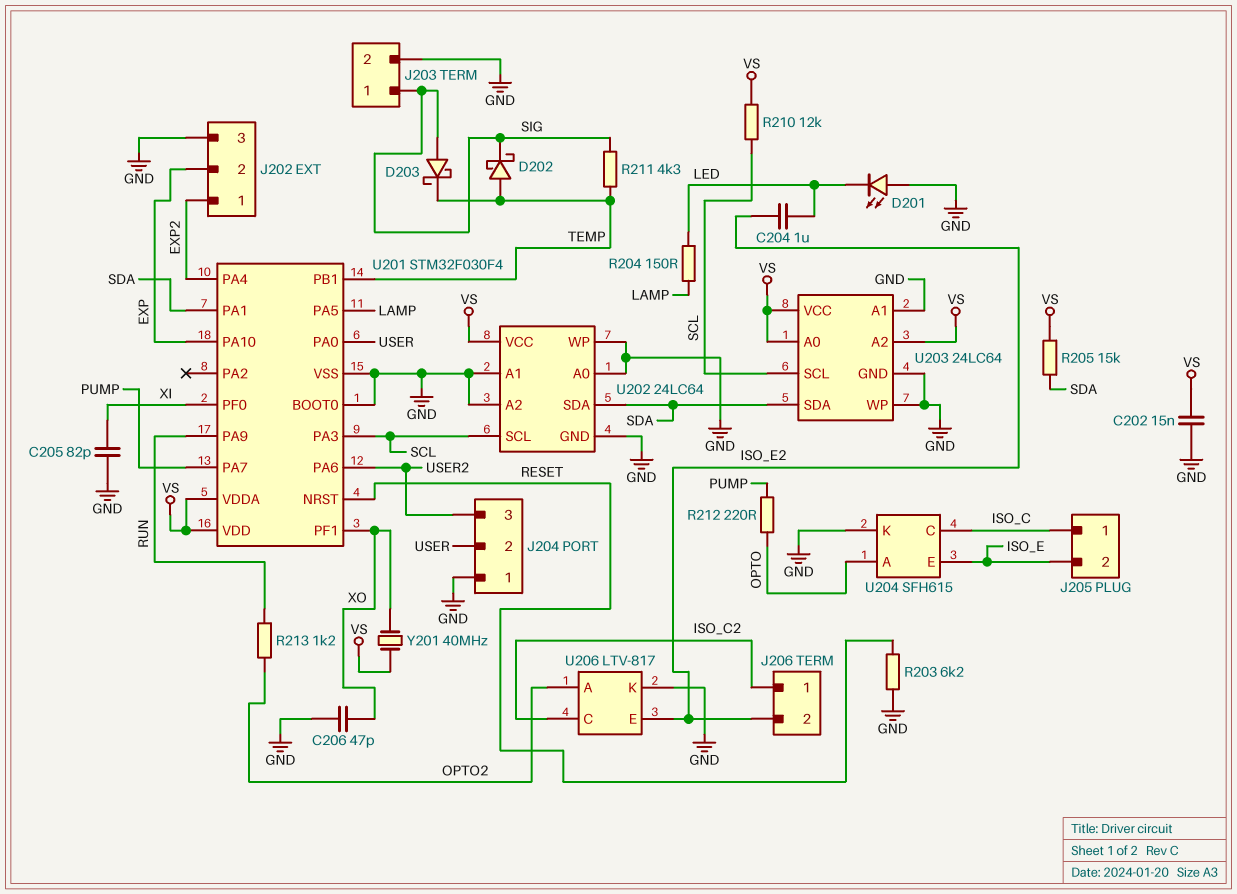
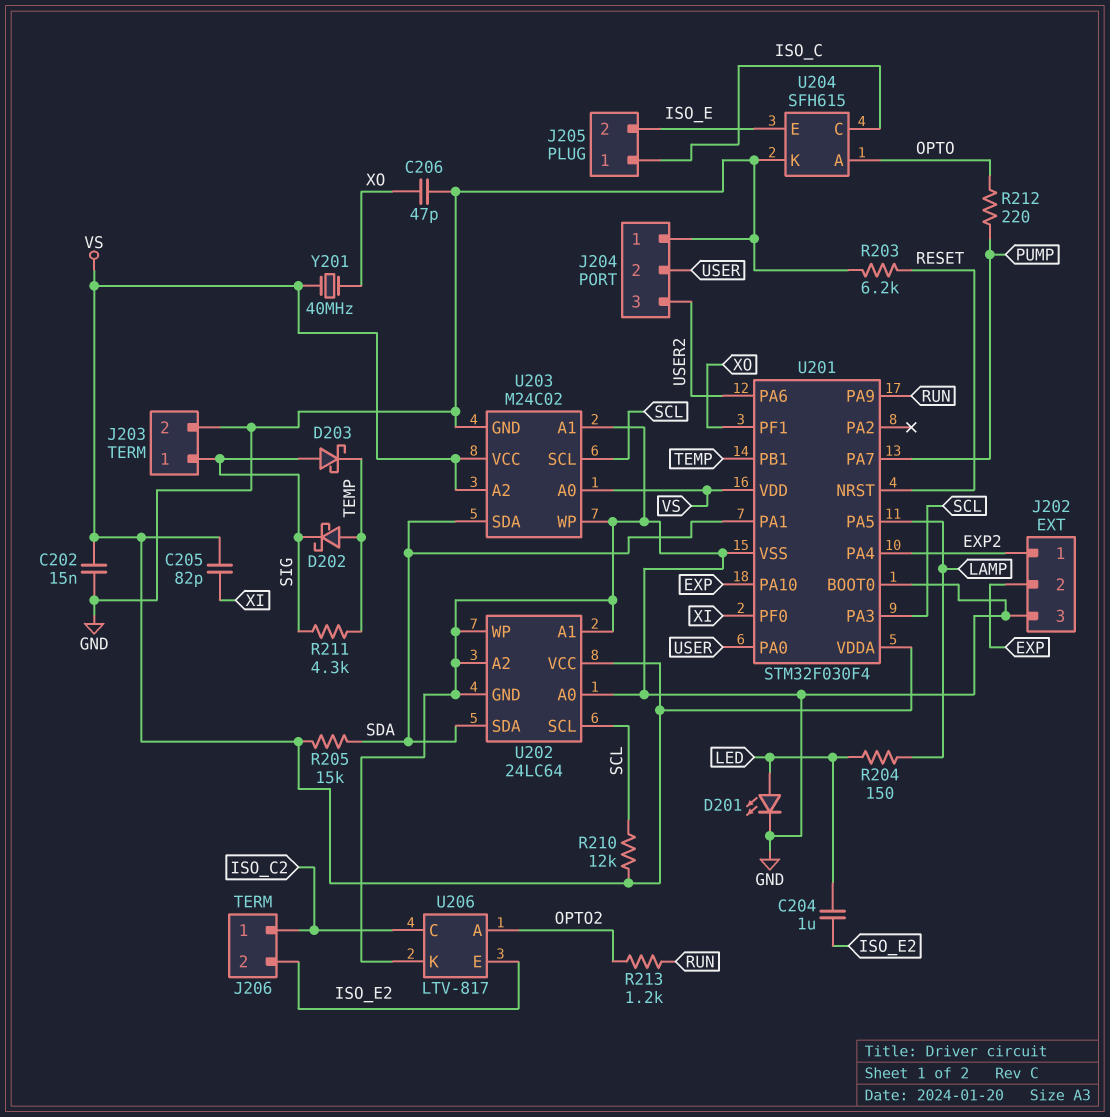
C205: 82pF (GND, XI) -> 82pF (VS, XI)
D201: LED (A GND, K LED) -> LED (A LED, K GND)
U203: 24LC64 -> M24C02

